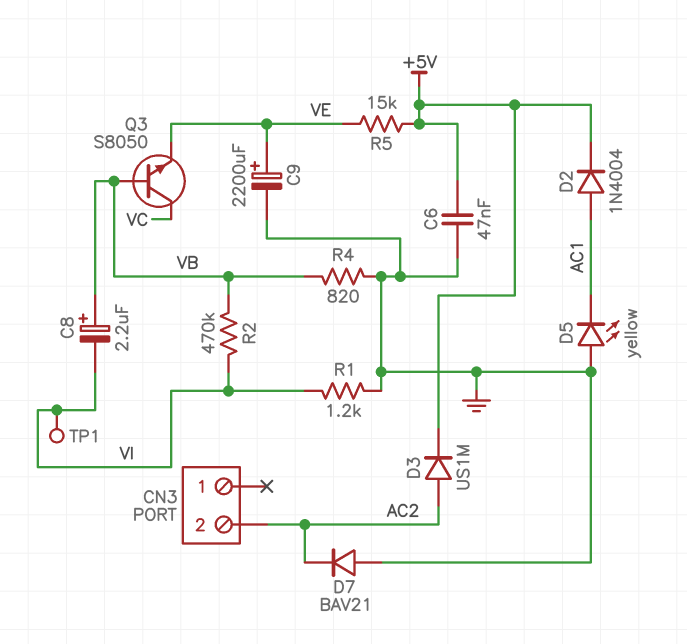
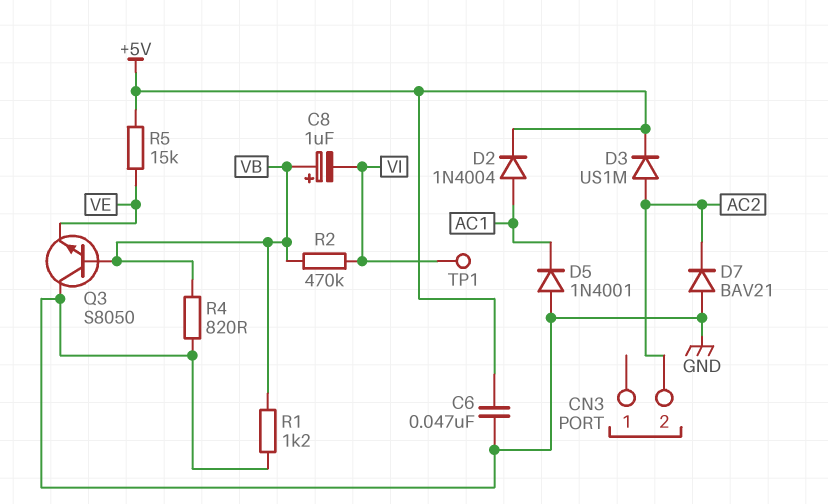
C8: 2.2uF (plus VB, minus VI) -> 1uF (plus VB, minus VI)
C9: 2200uF (plus VE, minus GND) -> none
D5: LED yellow (A GND, K AC1) -> diode 1N4001 (A GND, K AC1)
Q3: NPN S8050 (B VB, C VC, E VE) -> NPN S8050 (B VB, C GND, E VE)
R1: 1.2k (GND, VI) -> 1.2k (GND, VB)

